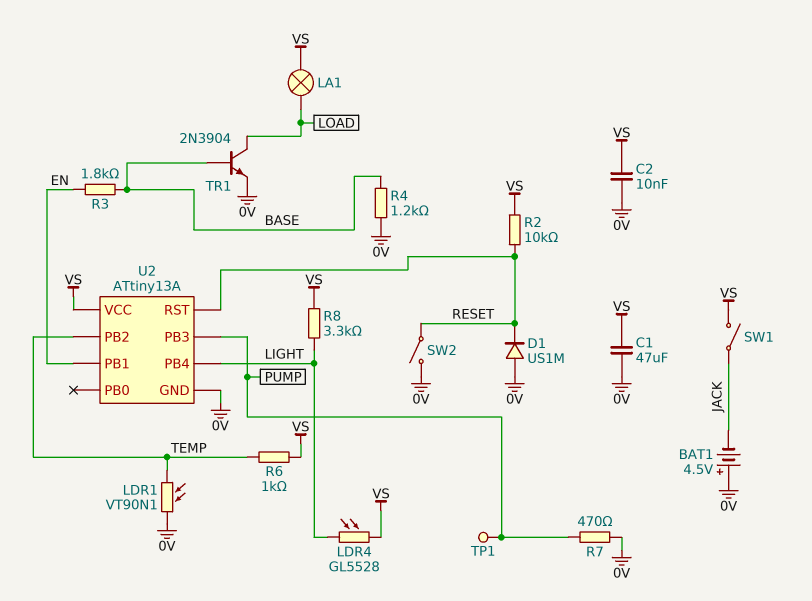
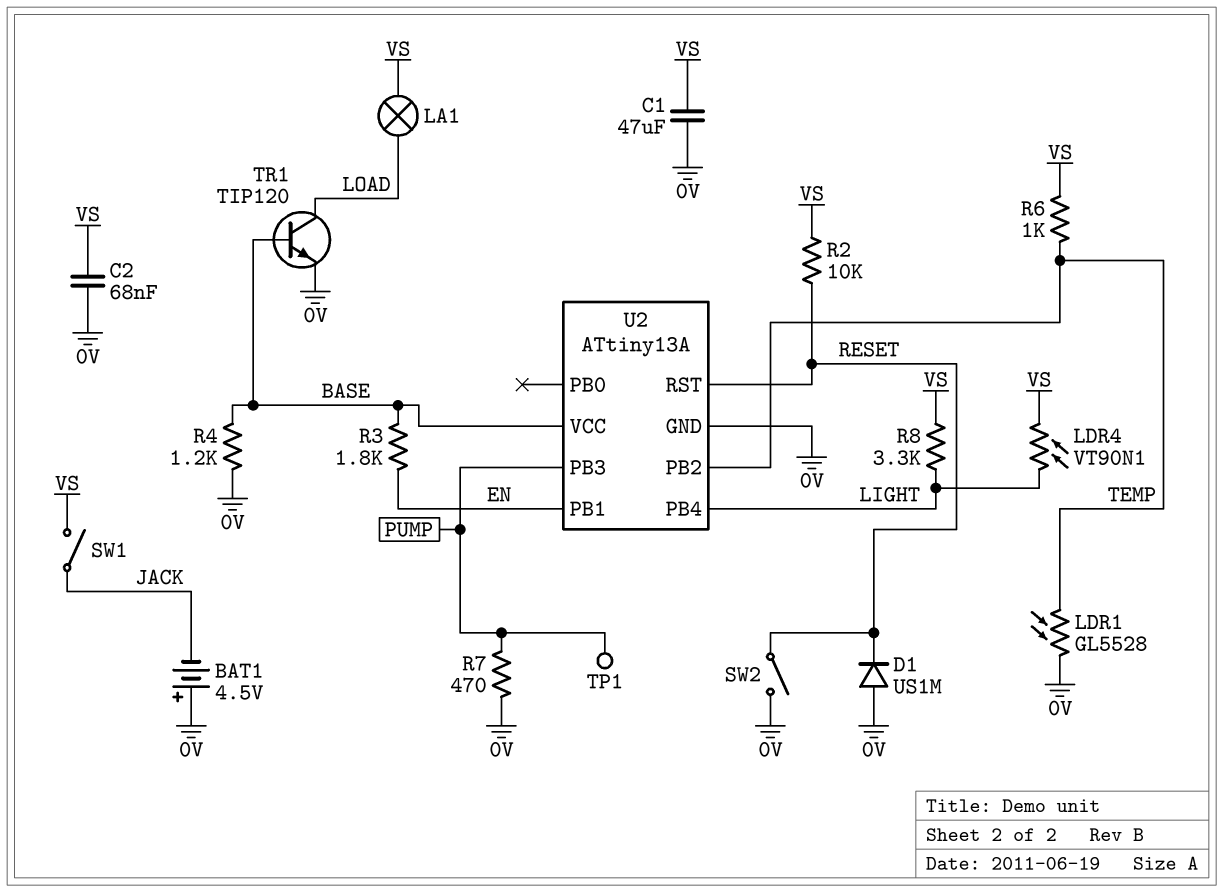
C2: 10nF (0V, VS) -> 68nF (0V, VS)
LDR1: VT90N1 (0V, TEMP) -> GL5528 (0V, TEMP)
LDR4: GL5528 (LIGHT, VS) -> VT90N1 (LIGHT, VS)
TR1: NPN 2N3904 (B BASE, C LOAD, E 0V) -> NPN TIP120 (B BASE, C LOAD, E 0V)
U2 pin VCC: VS -> BASE

